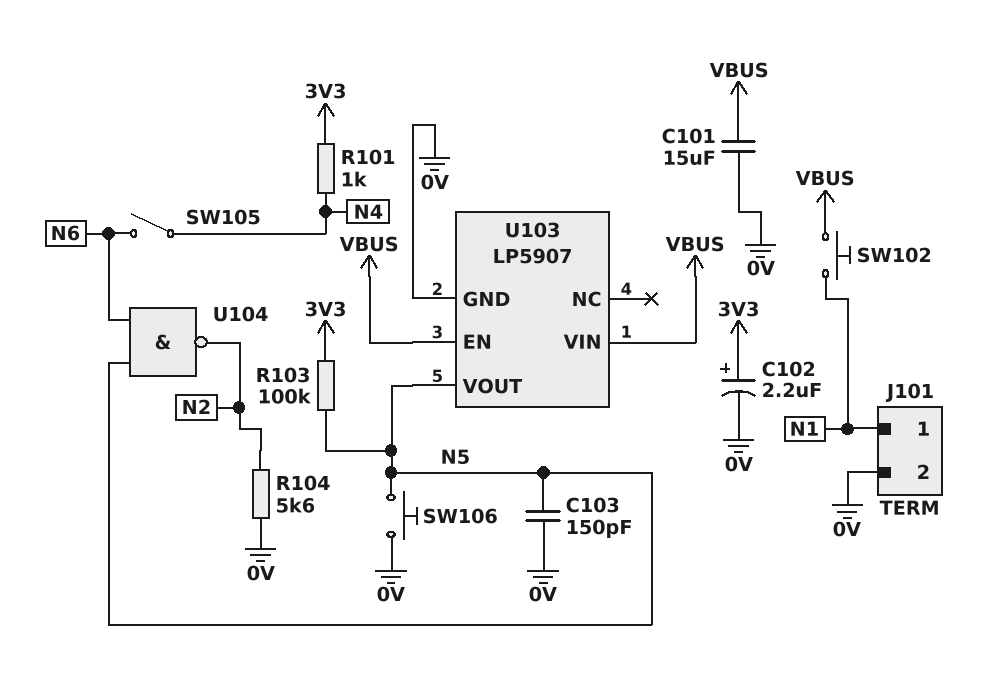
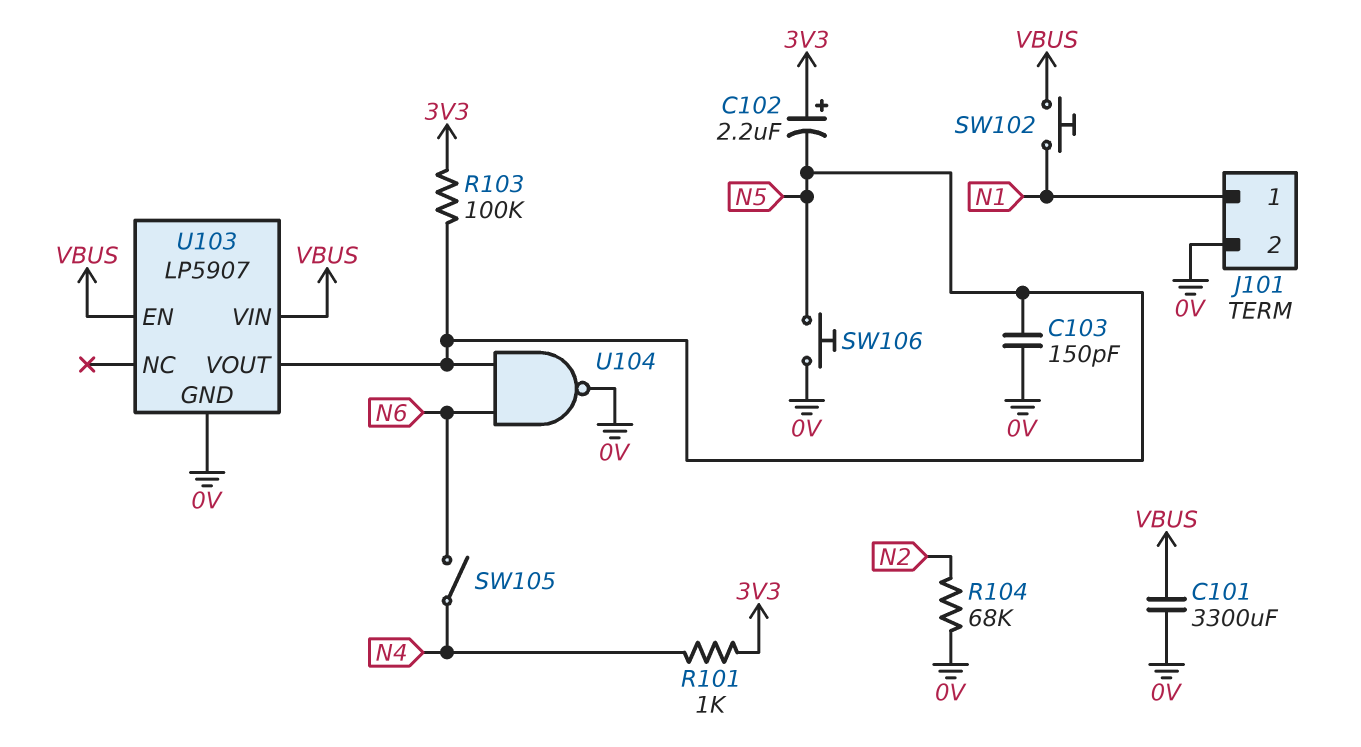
C101: 15uF (0V, VBUS) -> 3300uF (0V, VBUS)
C102: 2.2uF (plus 3V3, minus 0V) -> 2.2uF (plus 3V3, minus N5)
R104: 5.6k (0V, N2) -> 68k (0V, N2)
U104: NAND (in N5, in N6, out N2) -> NAND (in N5, in N6, out 0V)

